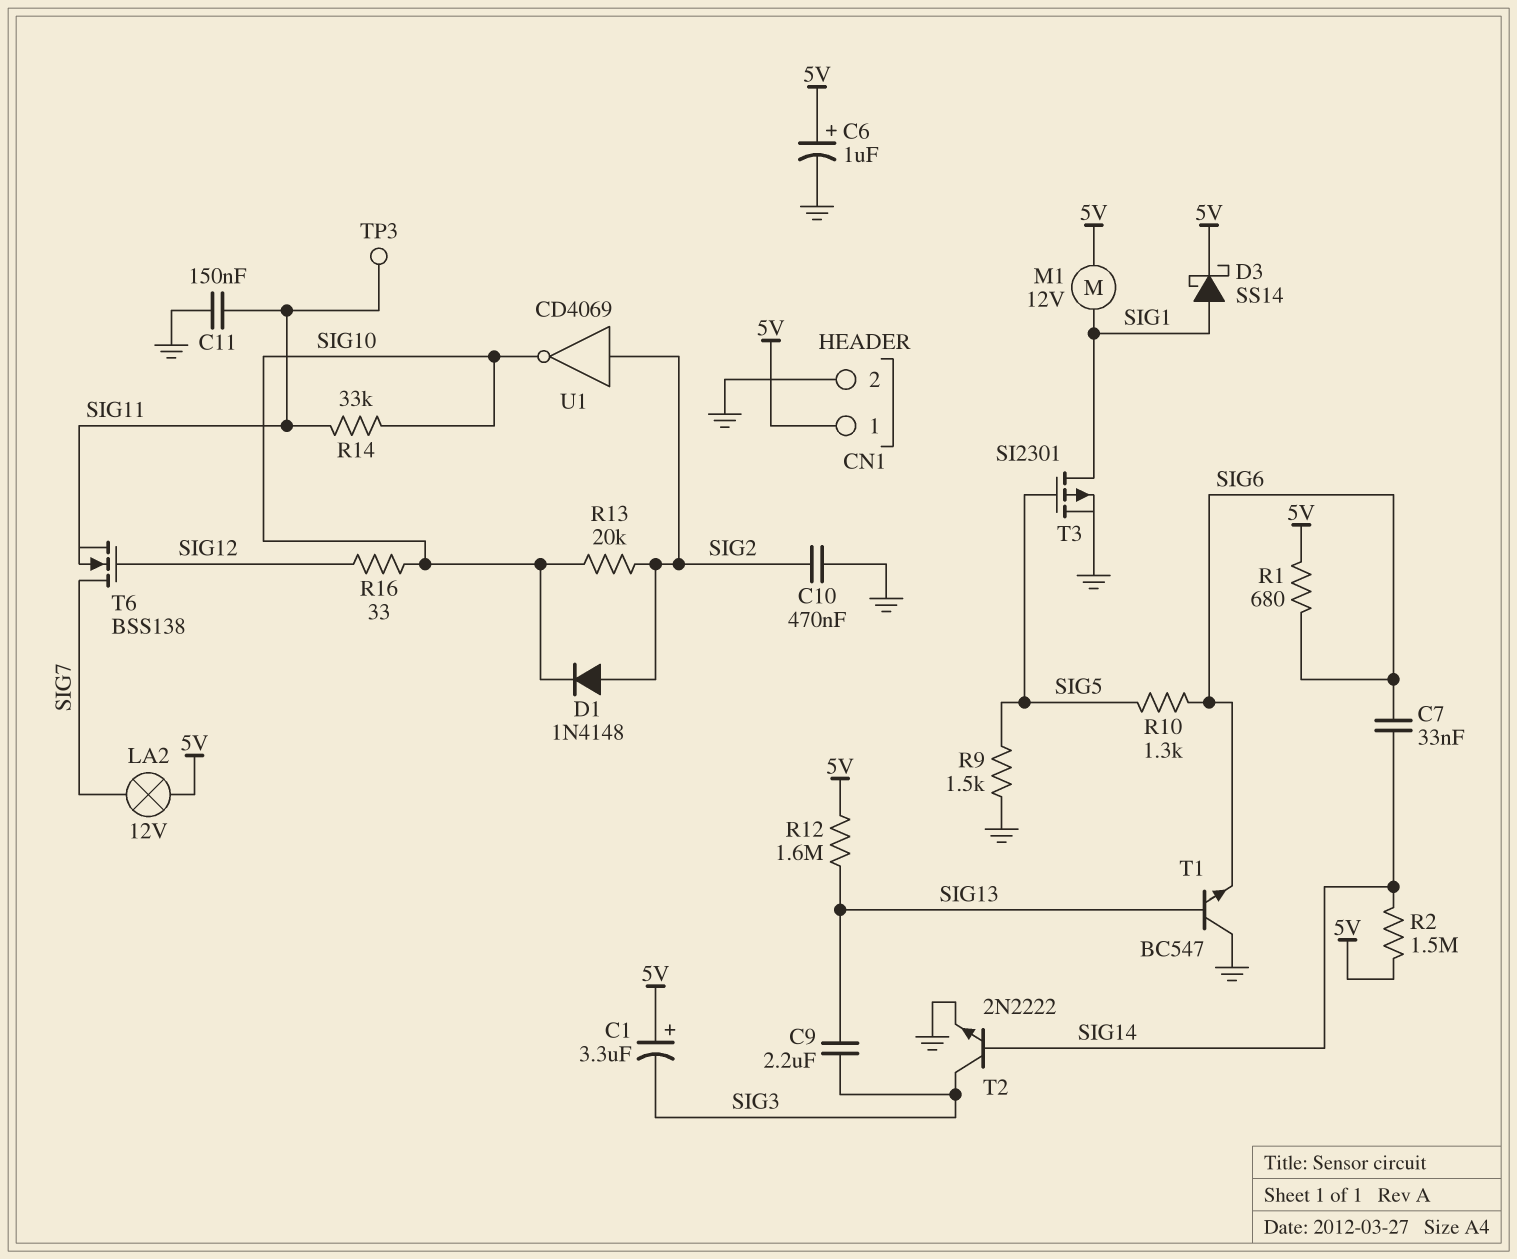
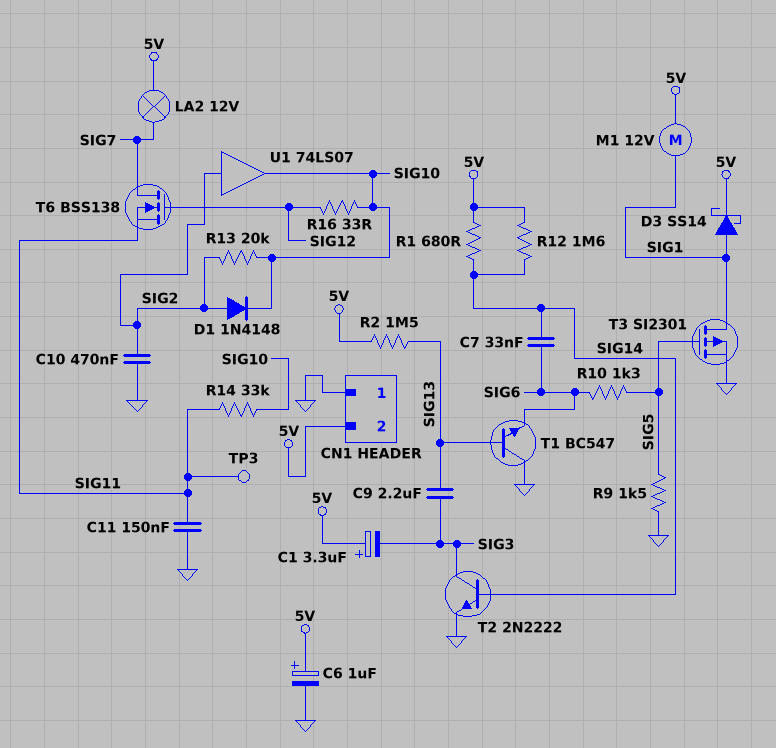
CN1 pin 1: 5V -> GND
CN1 pin 2: GND -> 5V
R1: 680 (5V, SIG6) -> 680 (5V, SIG14)
R2: 1.5M (5V, SIG14) -> 1.5M (5V, SIG13)
R12: 1.6M (5V, SIG13) -> 1.6M (5V, SIG14)
U1: NOT CD4069 (in SIG2, out SIG10) -> buffer 74LS07 (in SIG2, out SIG10)

